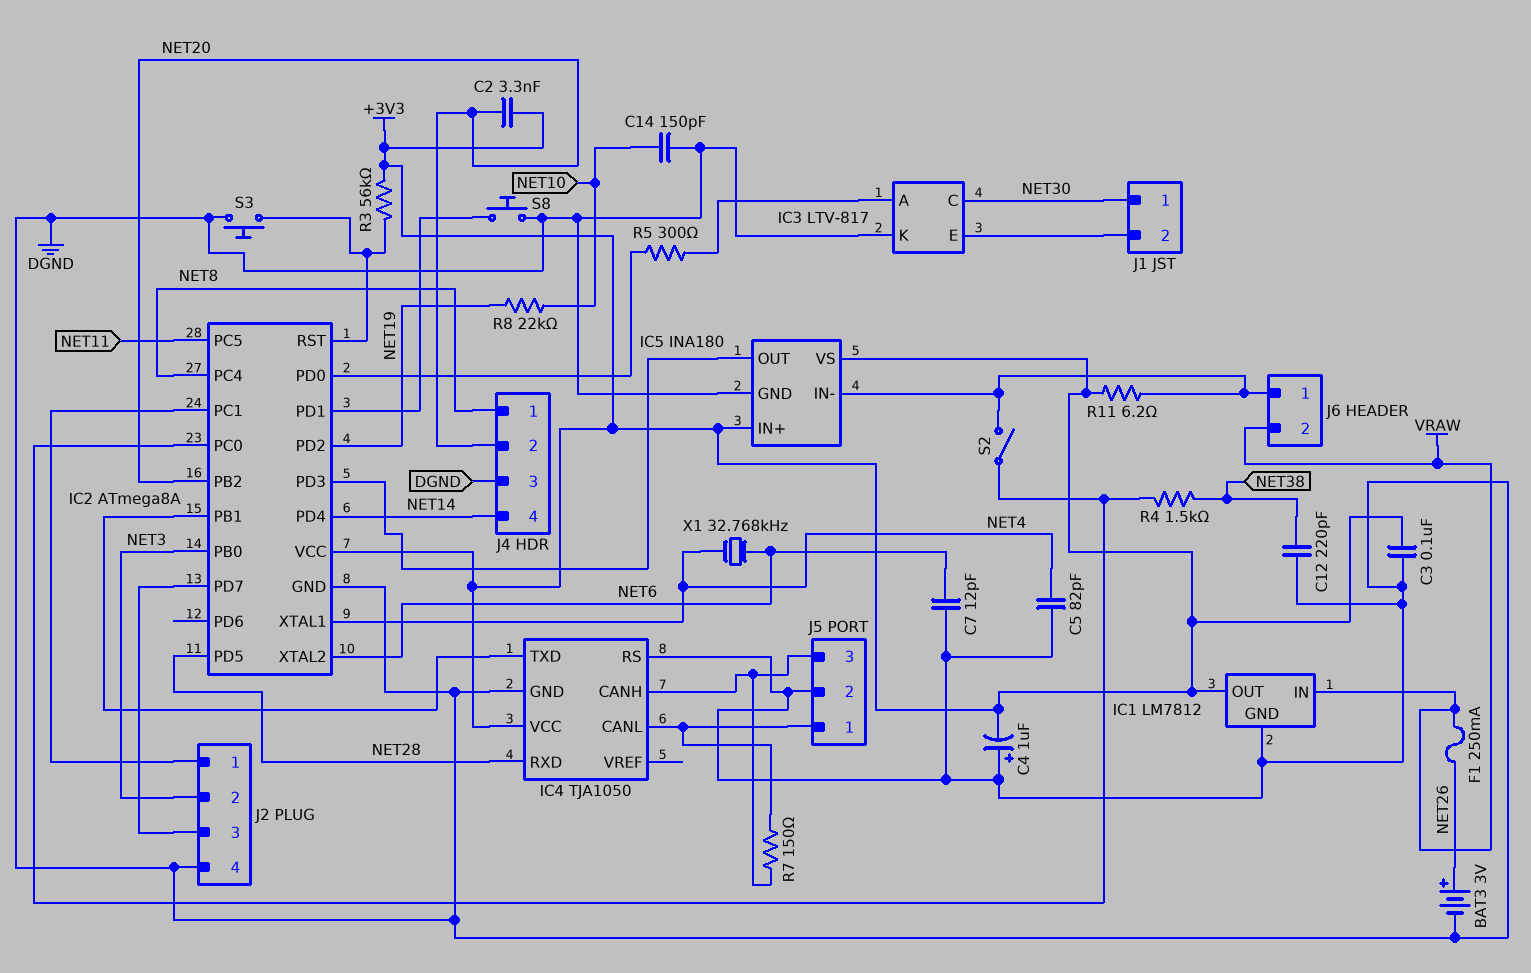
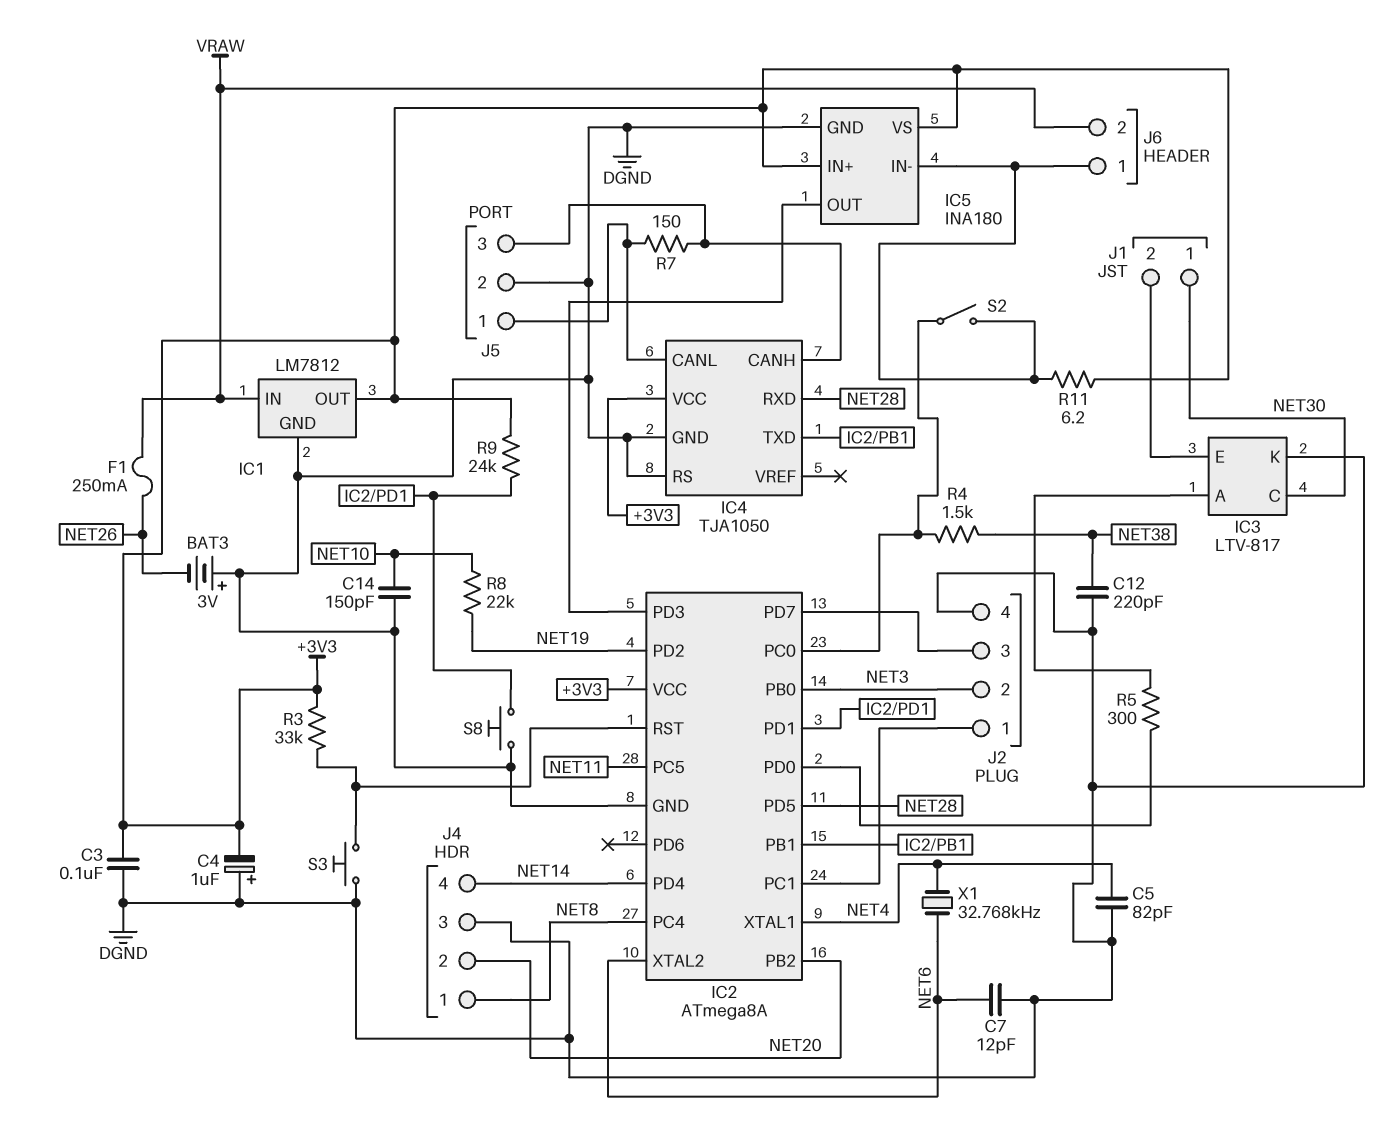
BAT3: 3V (plus NET26, minus DGND) -> 3V (plus DGND, minus NET26)
C2: 3.3nF (+3V3, NET20) -> none
R3: 56k (+3V3, IC2/RST) -> 33k (+3V3, IC2/RST)
R9: none -> 24k (+3V3, IC2/PD1)

